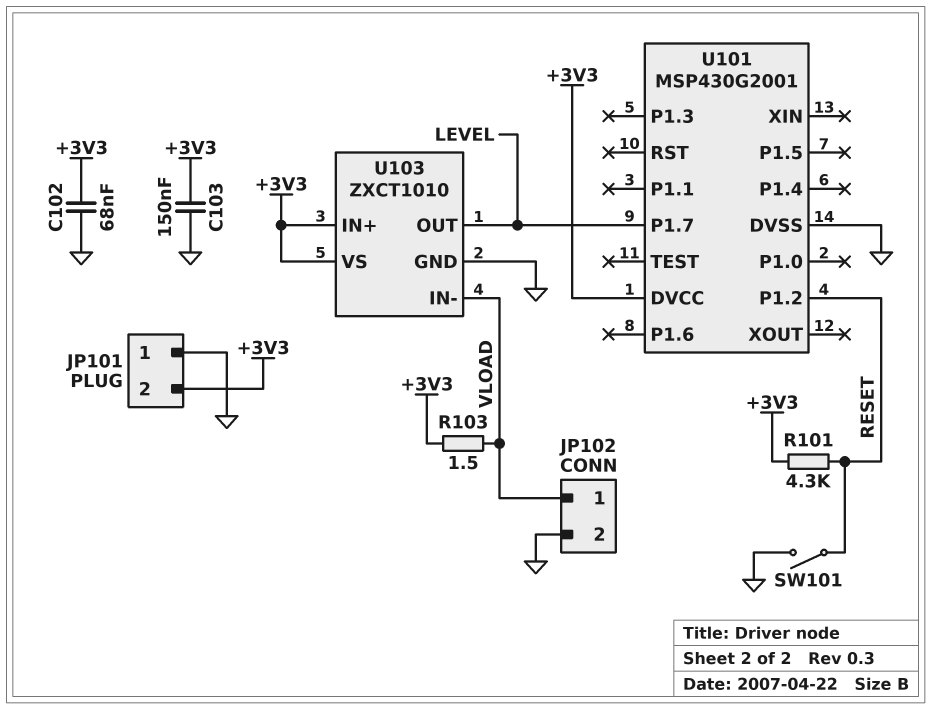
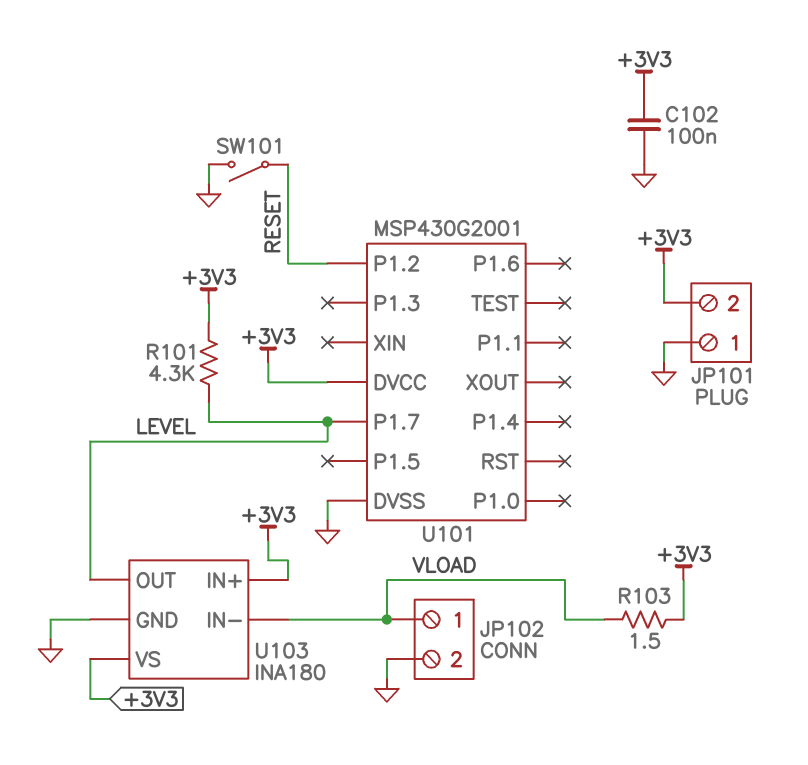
C102: 68nF (+3V3, GND) -> 100nF (+3V3, GND)
C103: 150nF (+3V3, GND) -> none
R101: 4.3k (+3V3, RESET) -> 4.3k (+3V3, LEVEL)
U103: ZXCT1010 -> INA180

